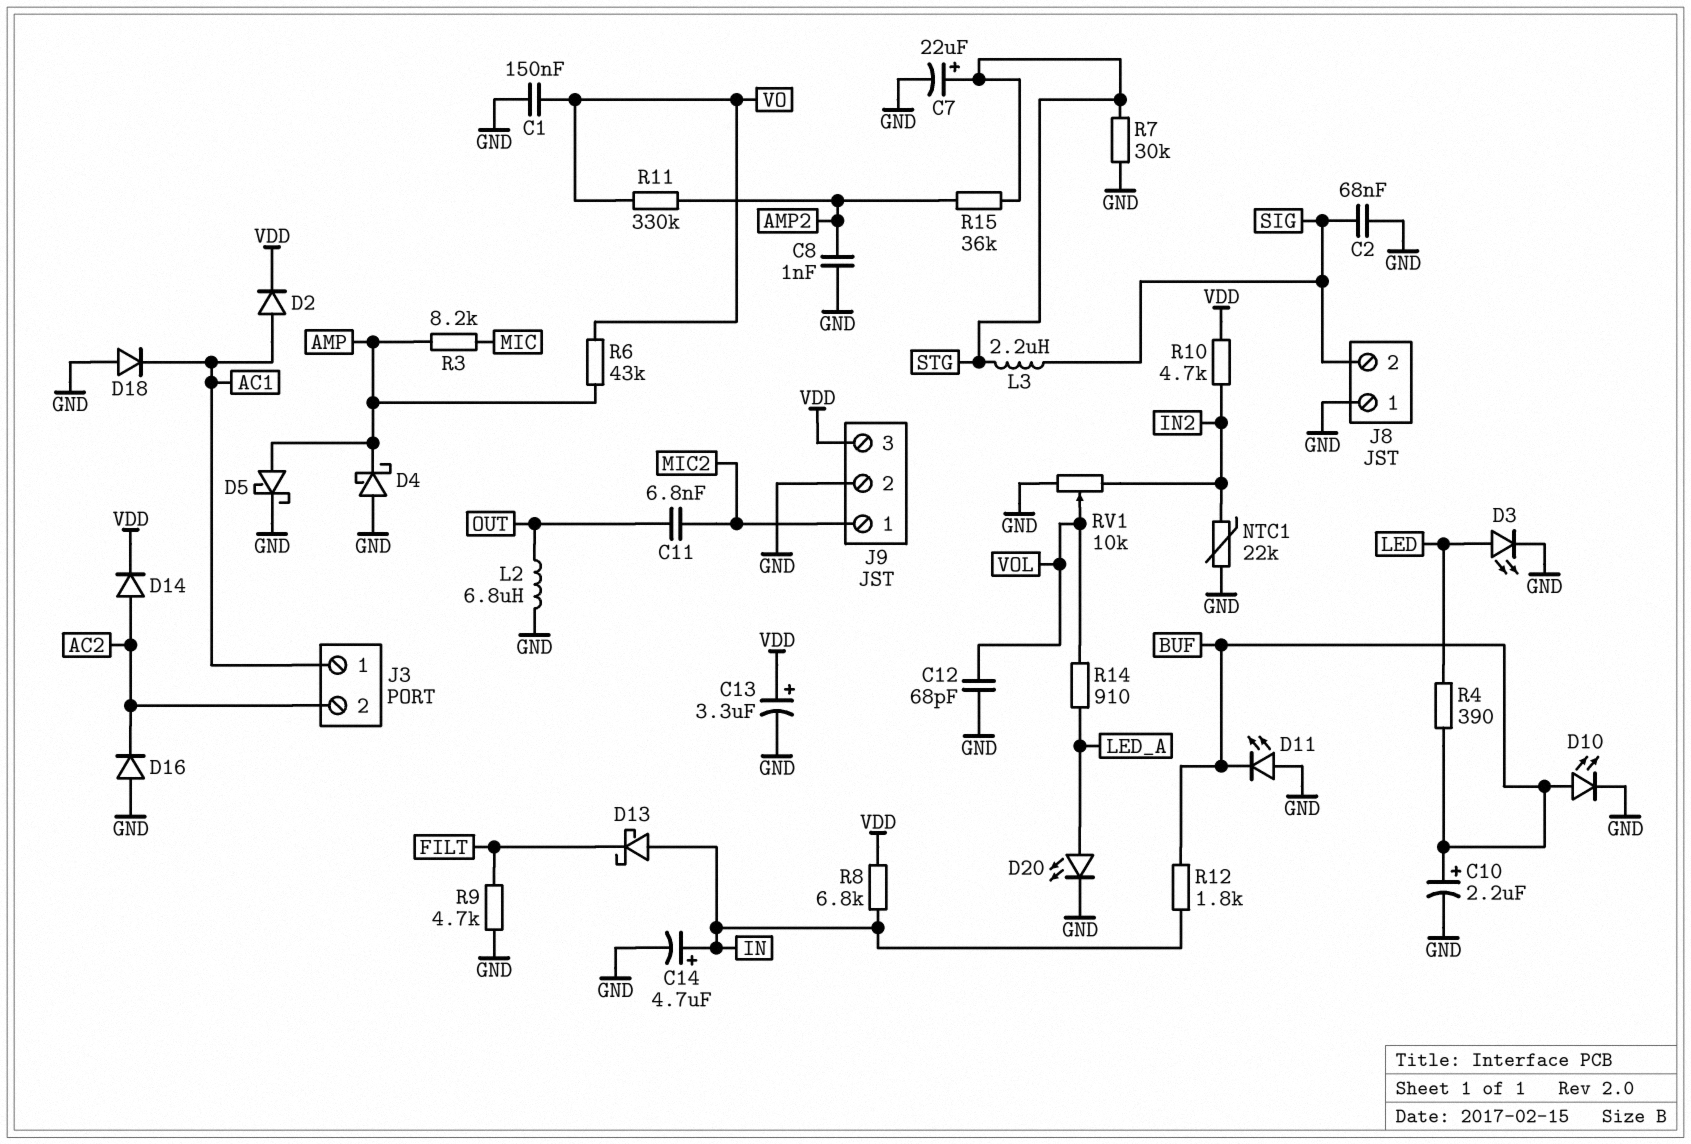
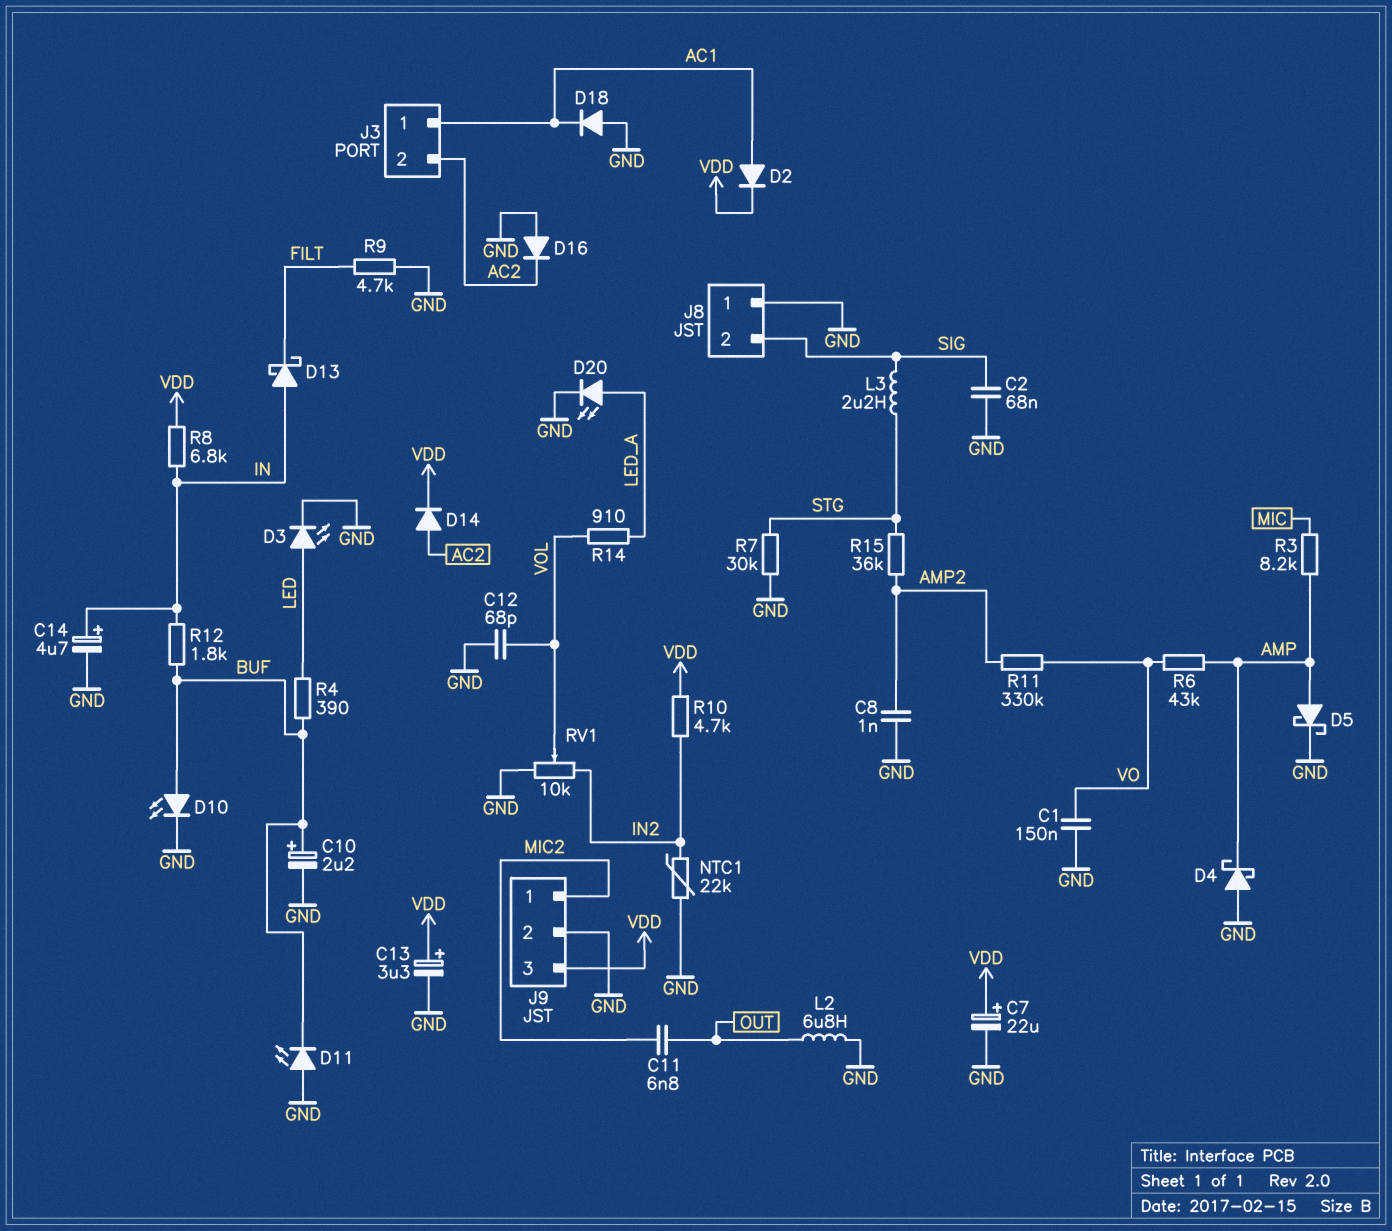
C7: 22uF (plus STG, minus GND) -> 22uF (plus VDD, minus GND)

